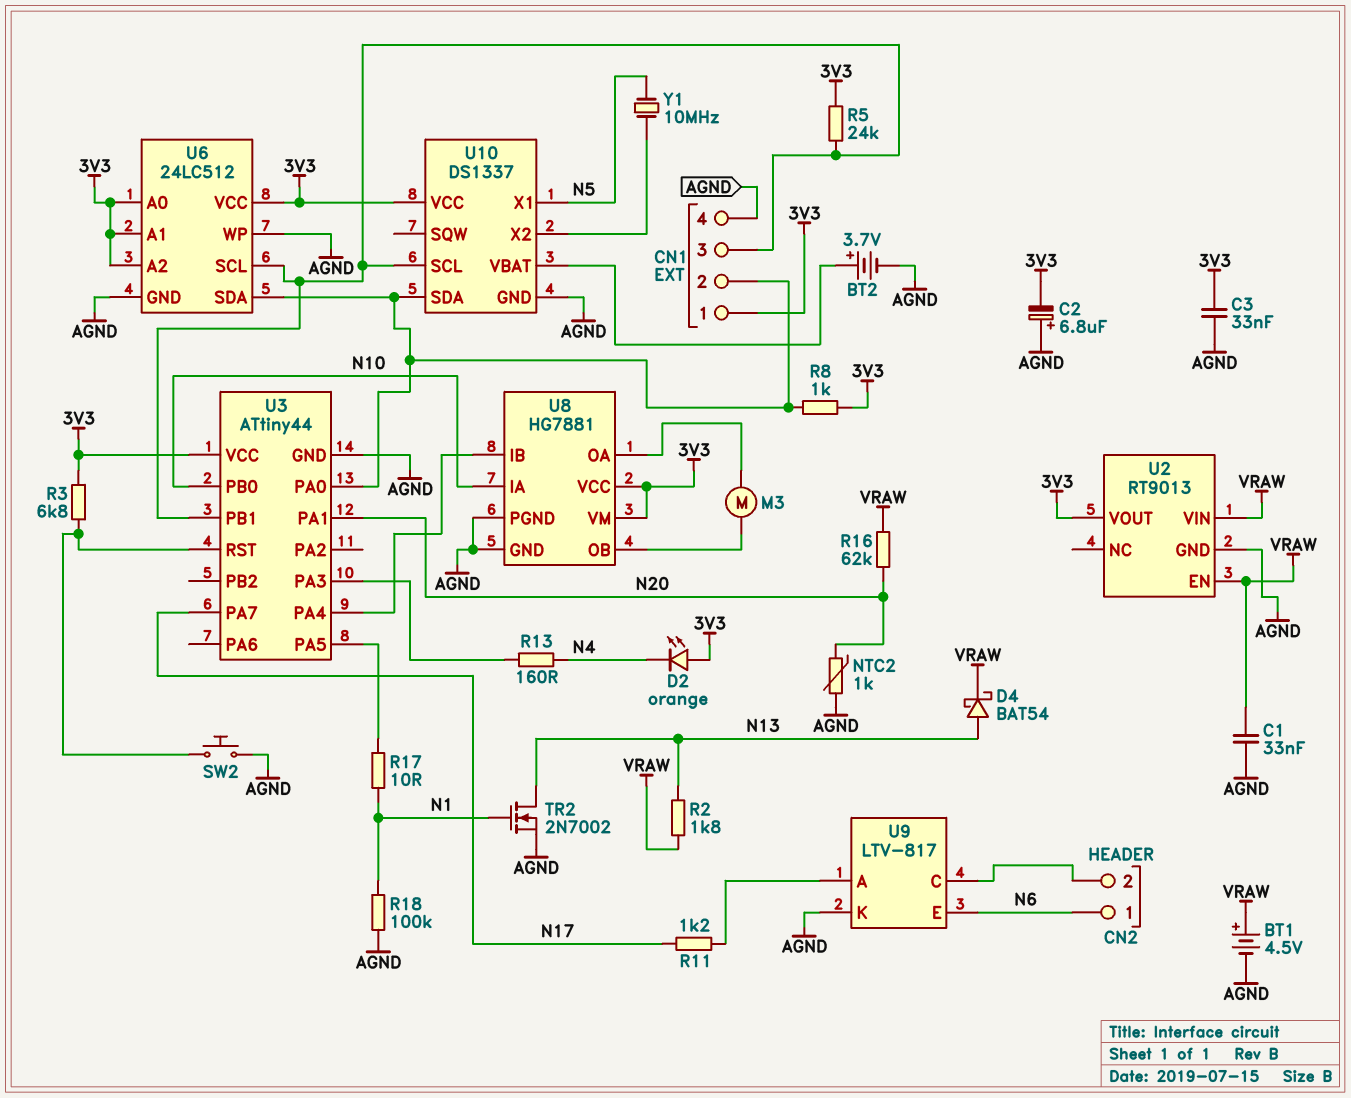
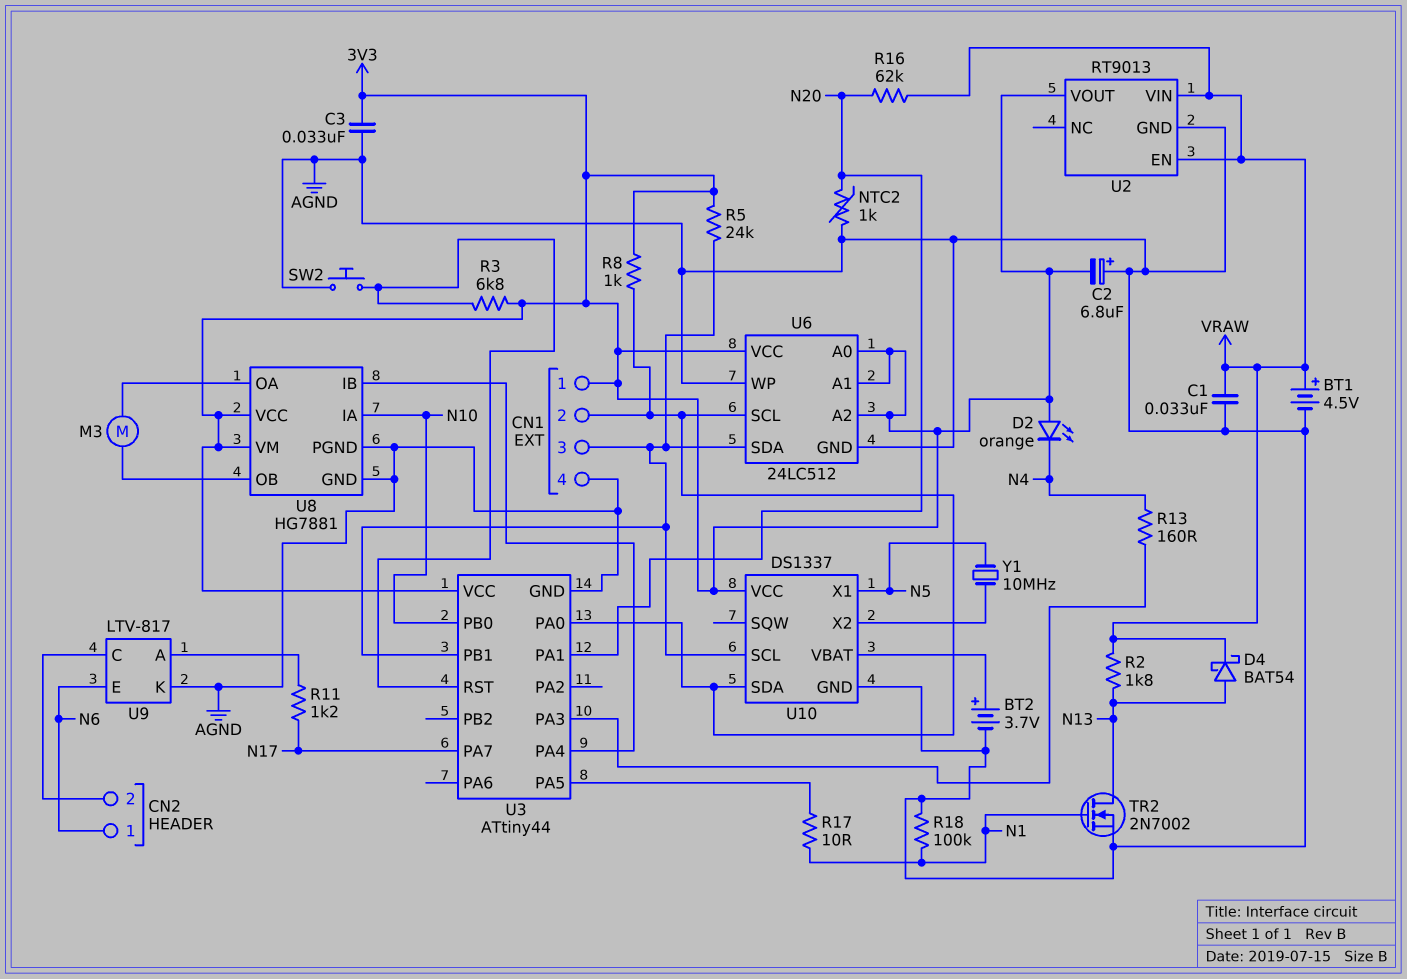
U6 pin SCL: CN1/3 -> CN1/2
U6 pin SDA: CN1/2 -> CN1/3

